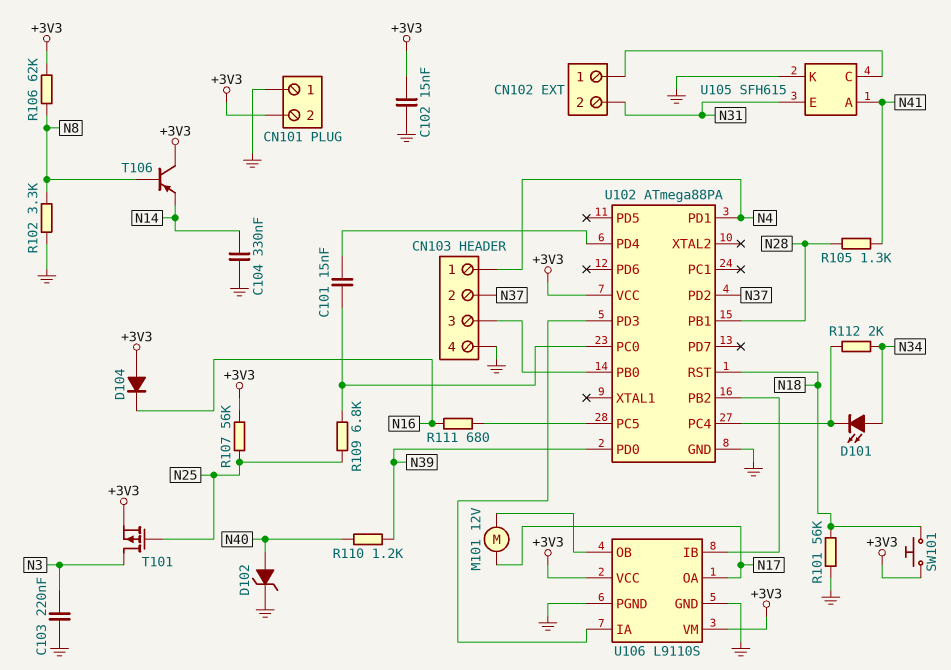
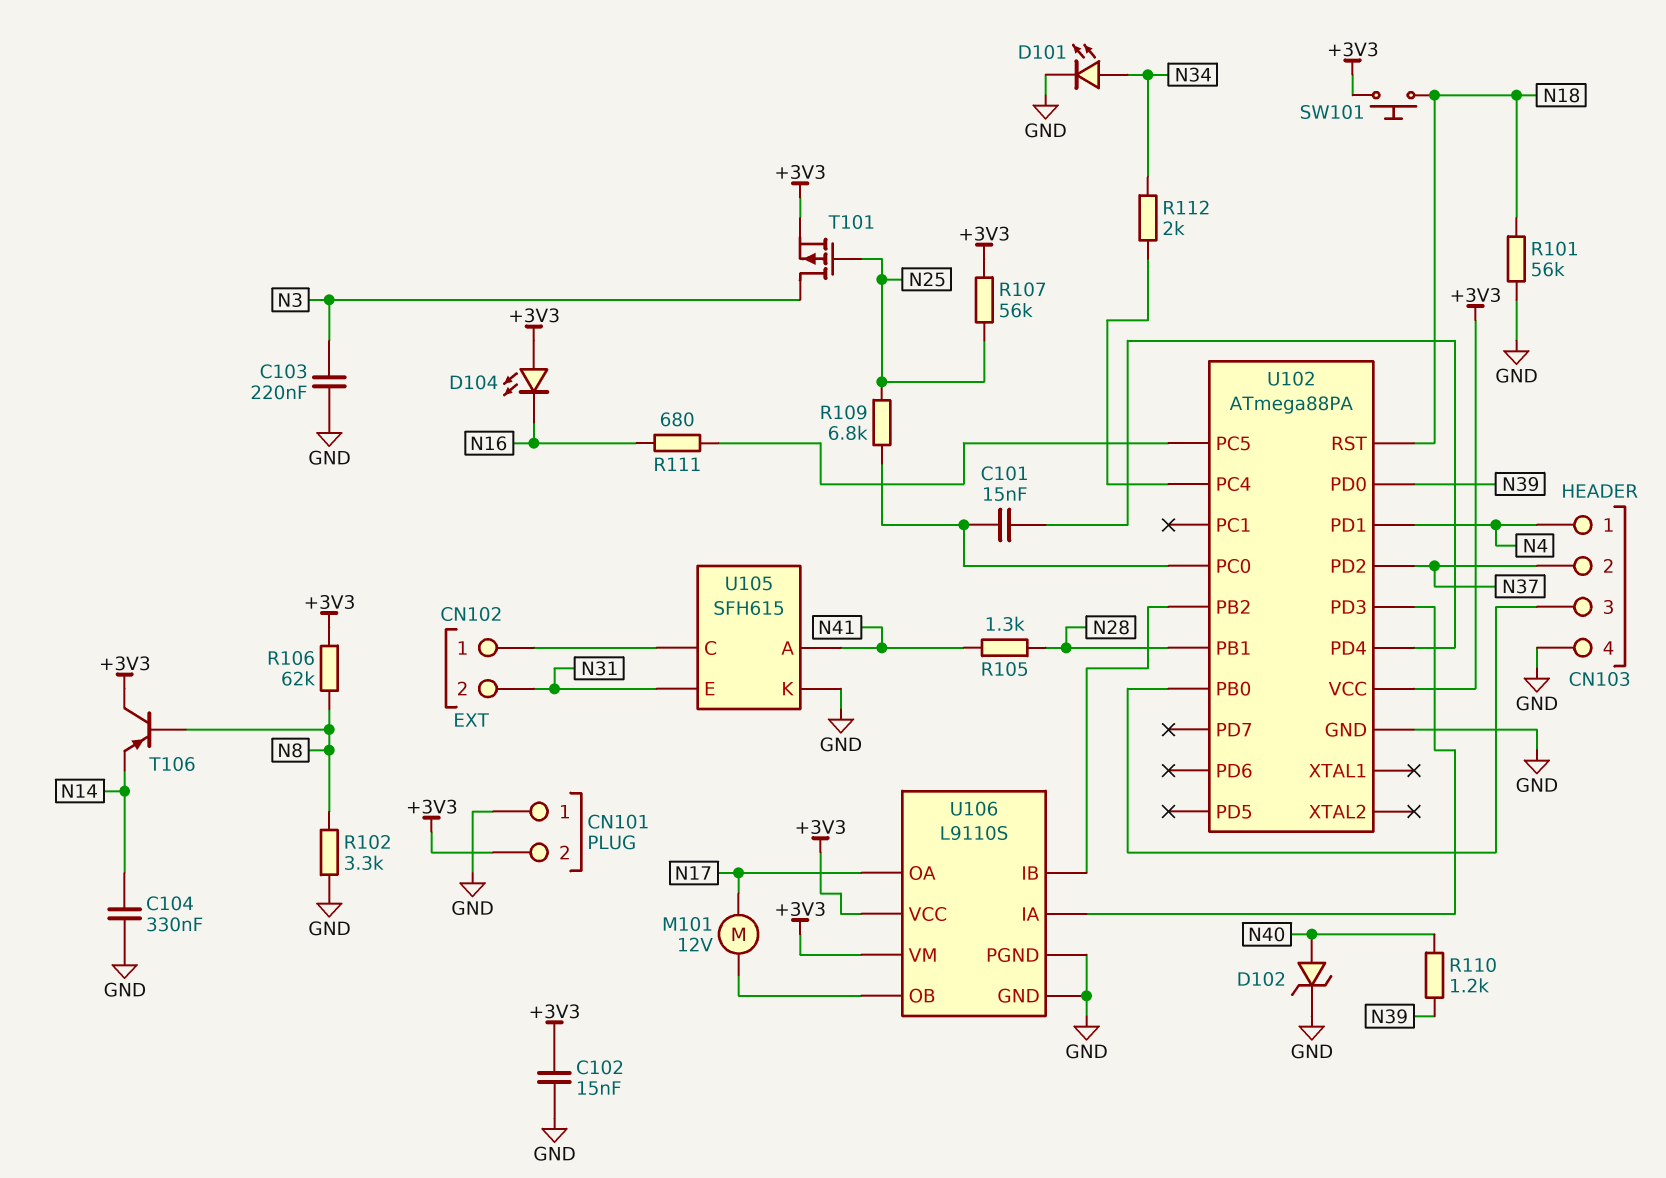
D101: LED (A N34, K U102/PC4) -> LED (A N34, K GND)
D104: diode (A +3V3, K N16) -> LED (A +3V3, K N16)

